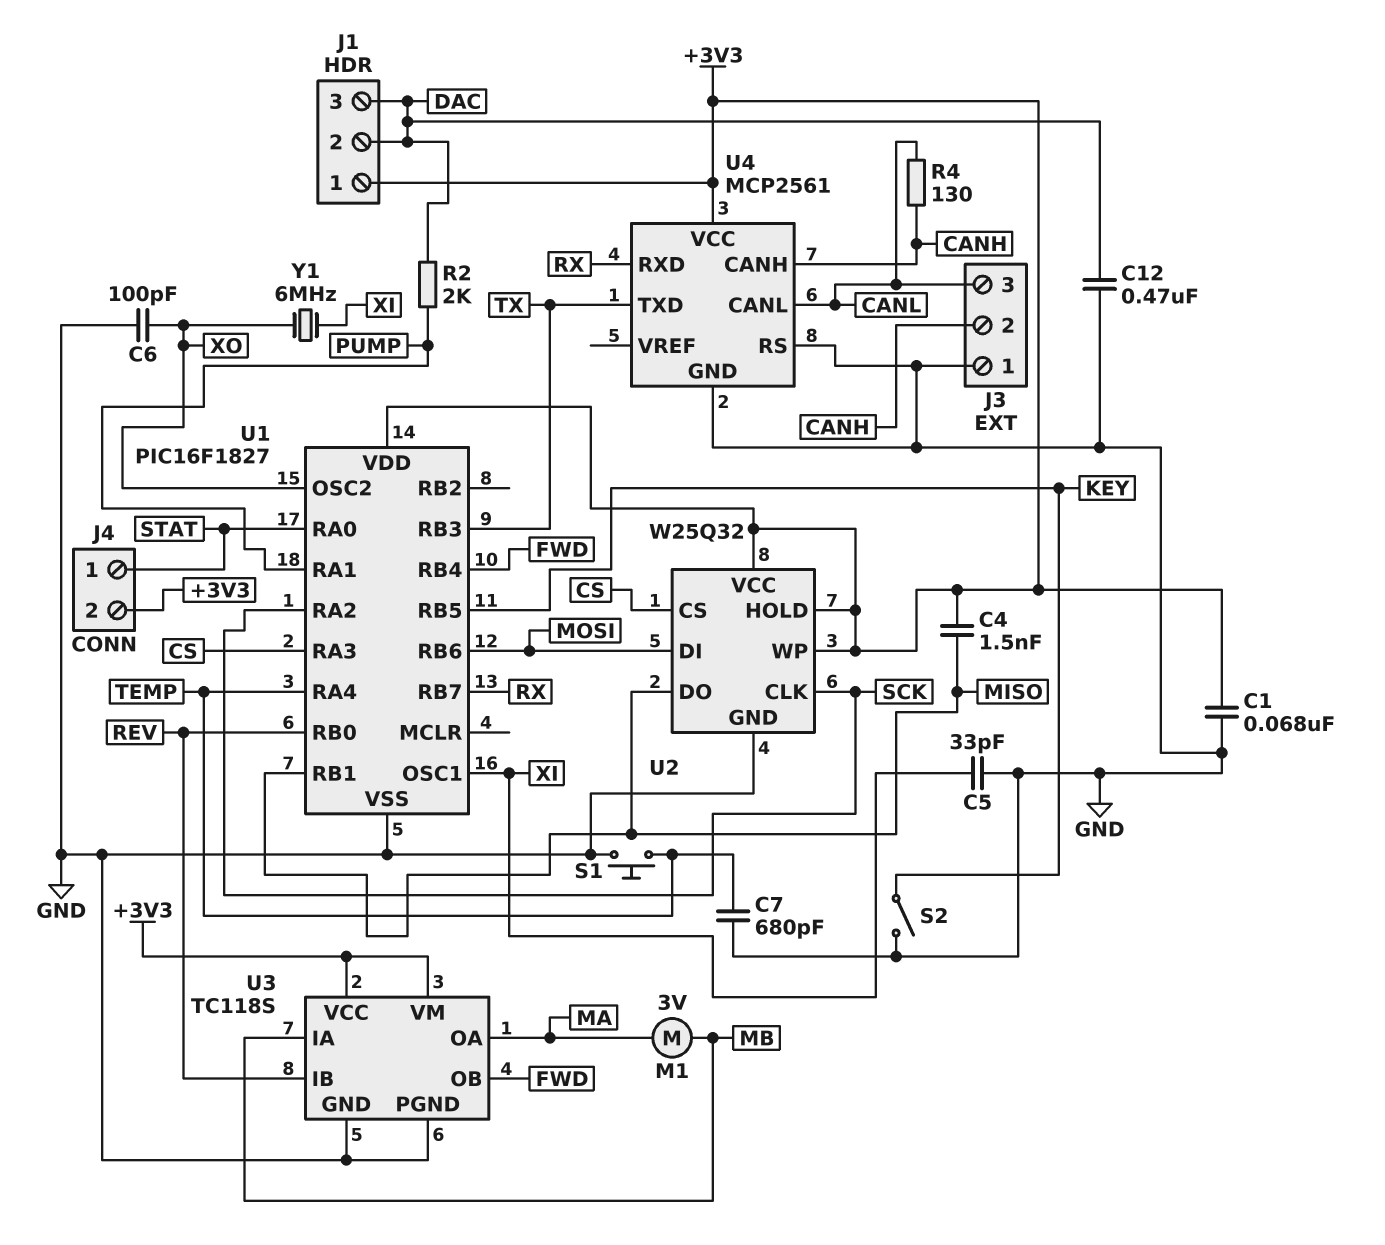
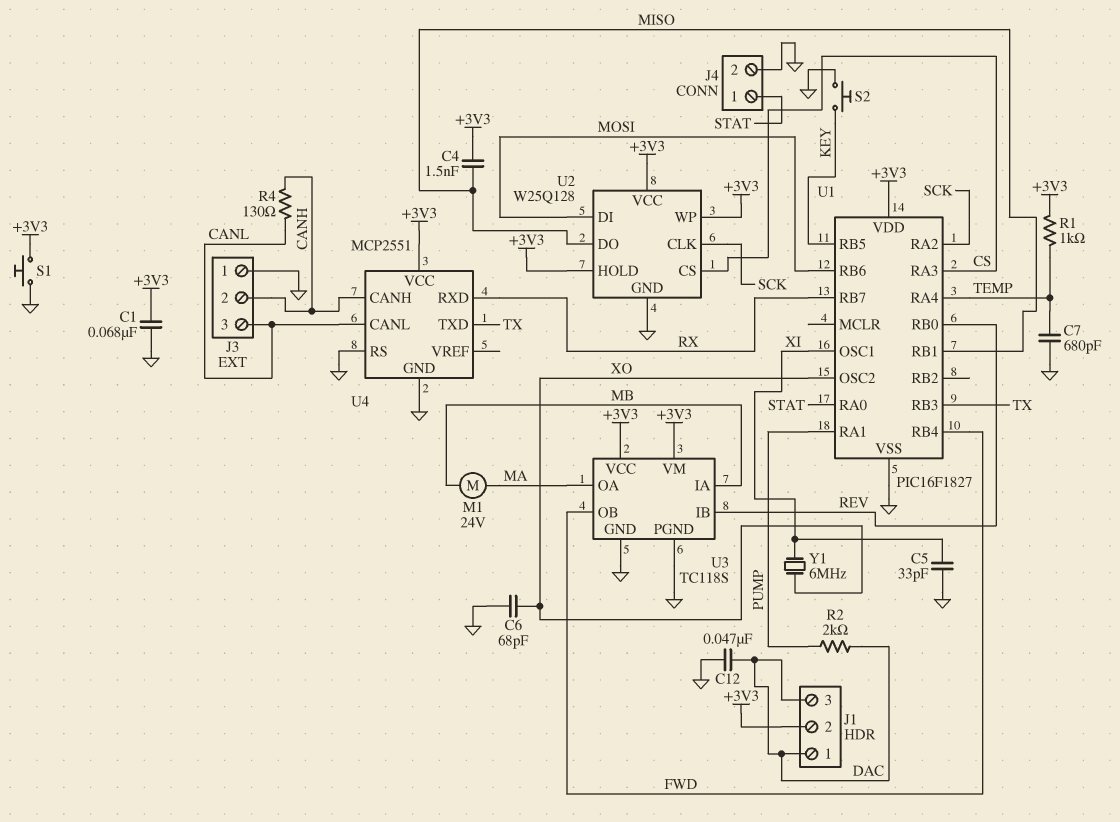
C6: 100pF (GND, XO) -> 68pF (GND, XO)
C12: 470nF (DAC, GND) -> 47nF (DAC, GND)
J1 pin 1: +3V3 -> DAC
J1 pin 2: DAC -> +3V3
J4 pin 2: +3V3 -> GND
M1: motor 3V (MA, MB) -> motor 24V (MA, MB)
R1: none -> 1k (+3V3, TEMP)
S1: button (GND, TEMP) -> button (+3V3, GND)
S2: switch (GND, KEY) -> button (GND, KEY)
U2: W25Q32 -> W25Q128
U4: MCP2561 -> MCP2551

